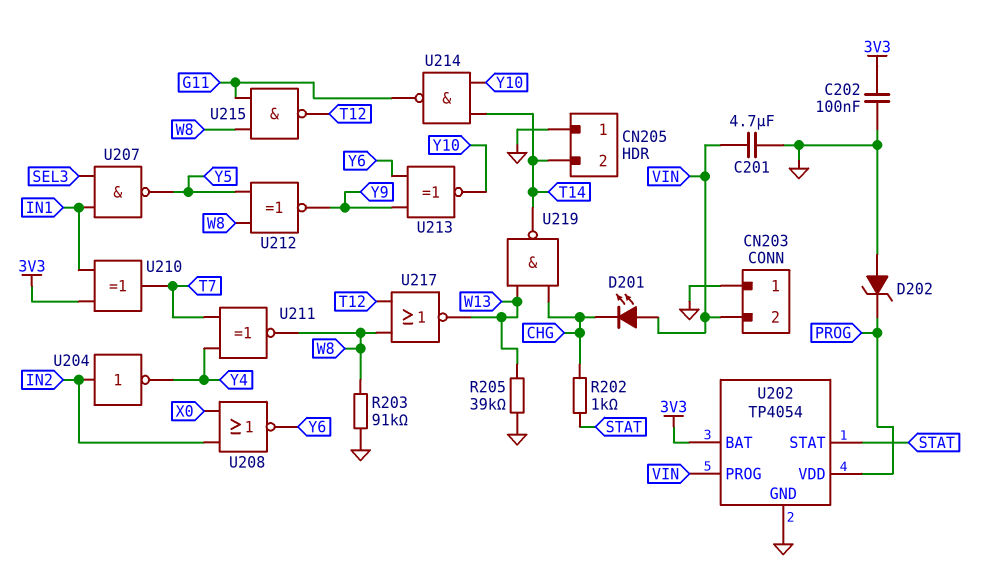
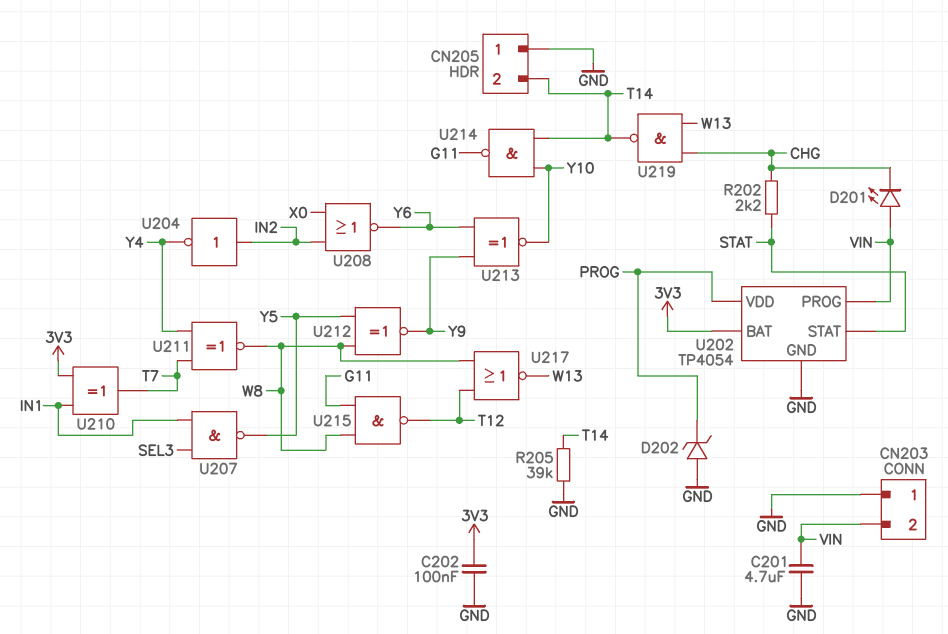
R202: 1k (CHG, STAT) -> 2.2k (CHG, STAT)
R203: 91k (GND, W8) -> none
R205: 39k (GND, W13) -> 39k (GND, T14)

